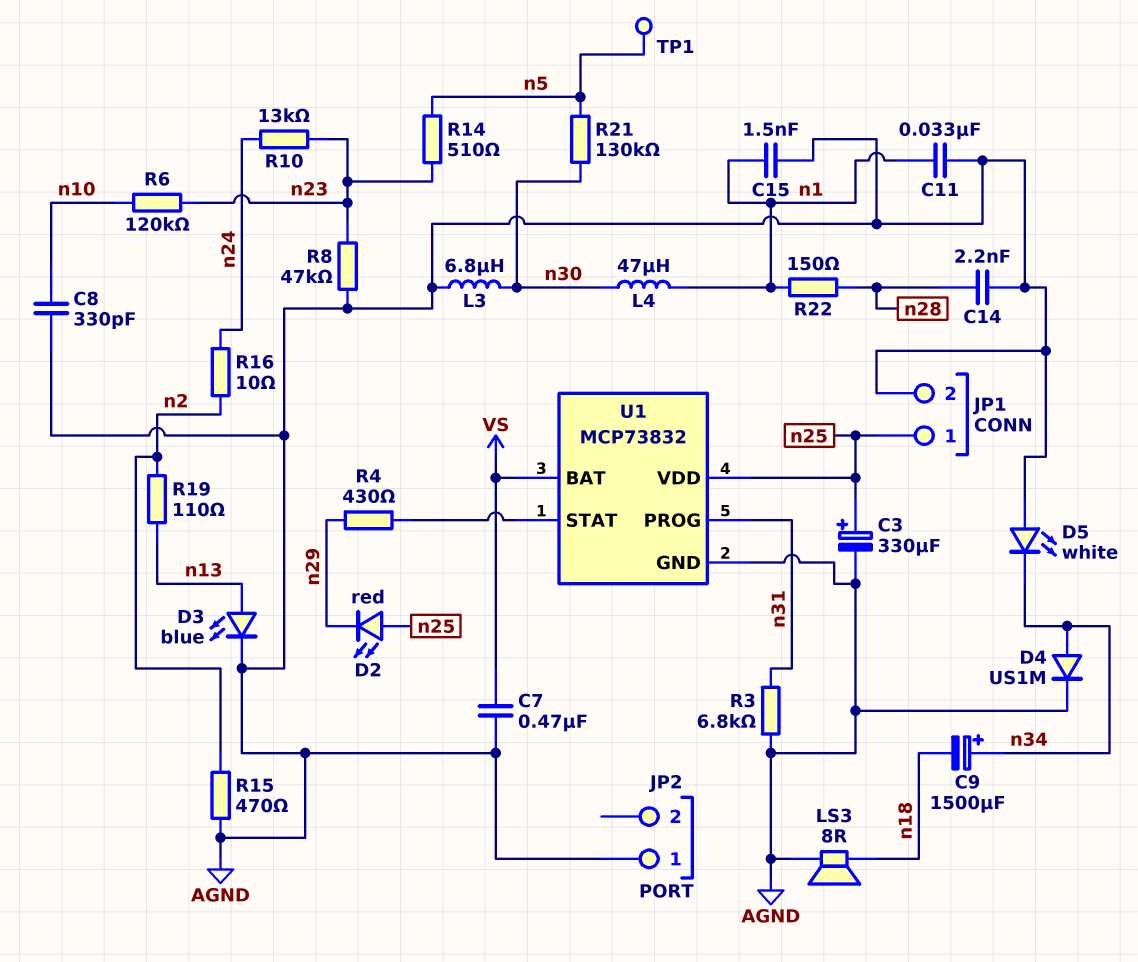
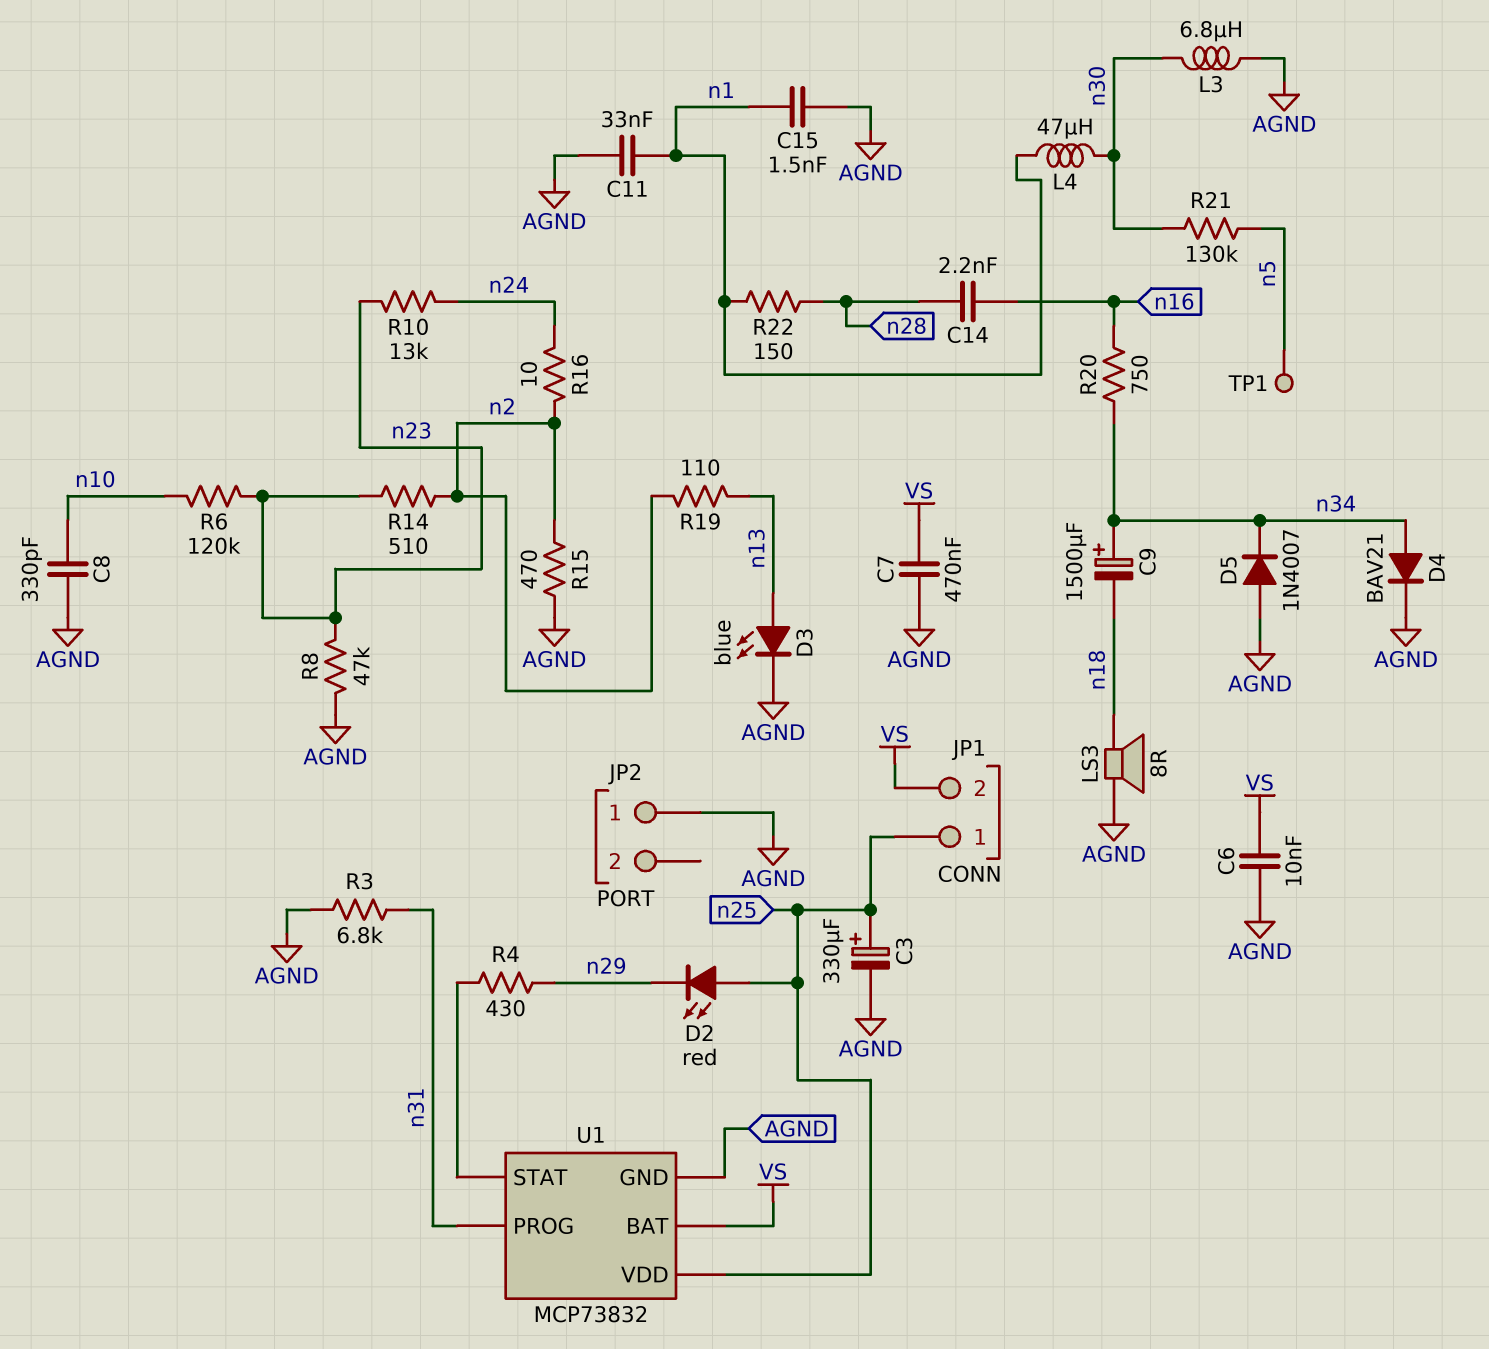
C6: none -> 10nF (AGND, VS)
C14: 2.2nF (AGND, n28) -> 2.2nF (n16, n28)
D4: diode US1M (A n34, K AGND) -> diode BAV21 (A n34, K AGND)
D5: LED white (A AGND, K n34) -> diode 1N4007 (A AGND, K n34)
JP1 pin 2: AGND -> VS
R14: 510 (n5, n23) -> 510 (n2, n23)
R20: none -> 750 (n16, n34)

